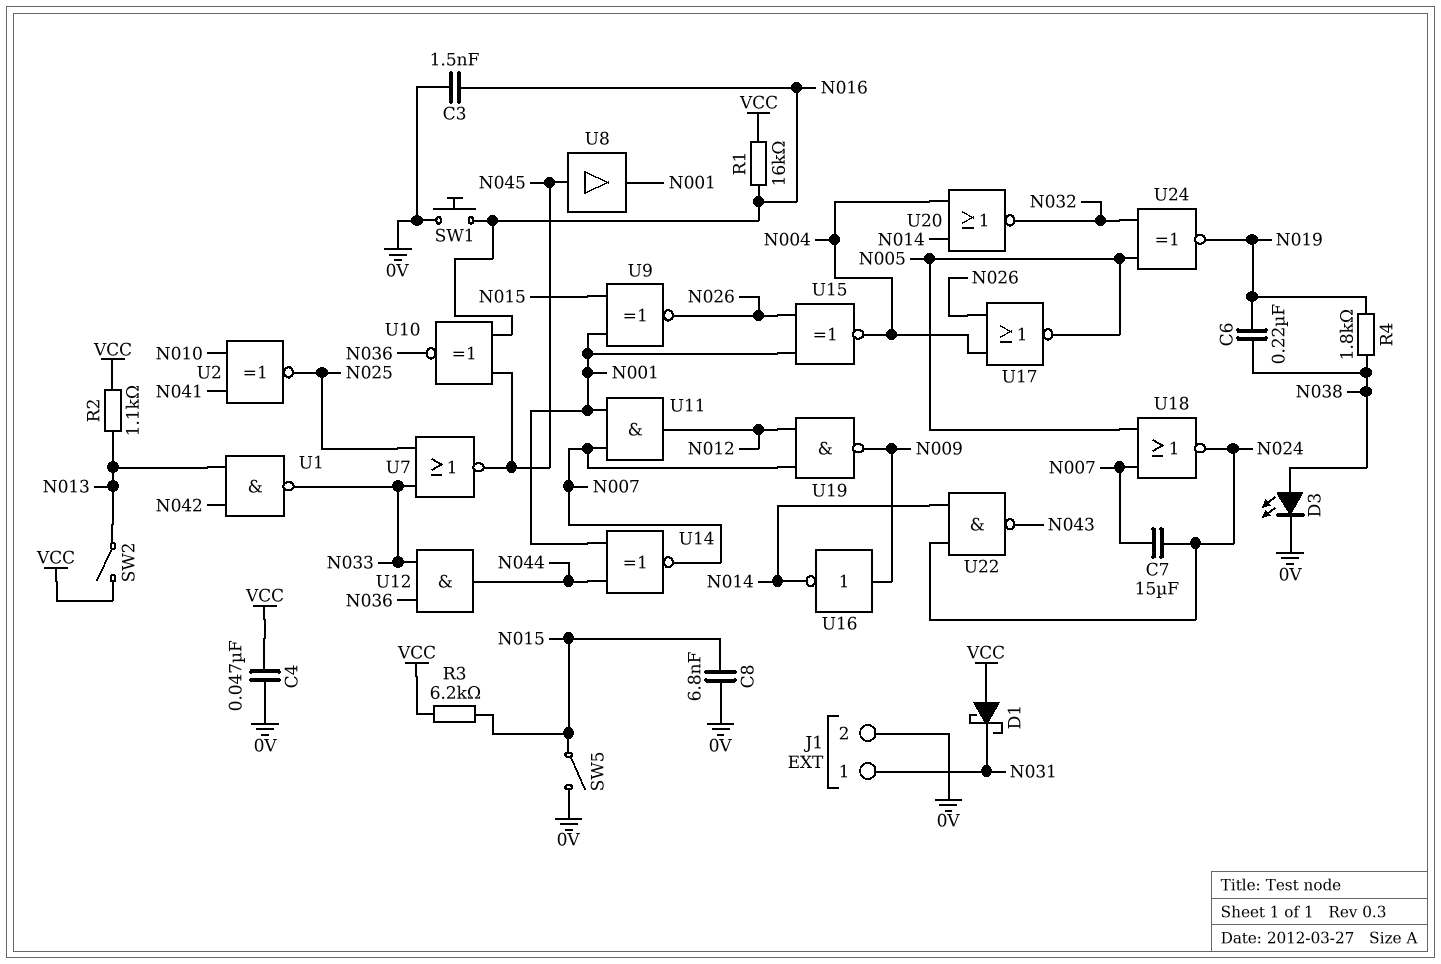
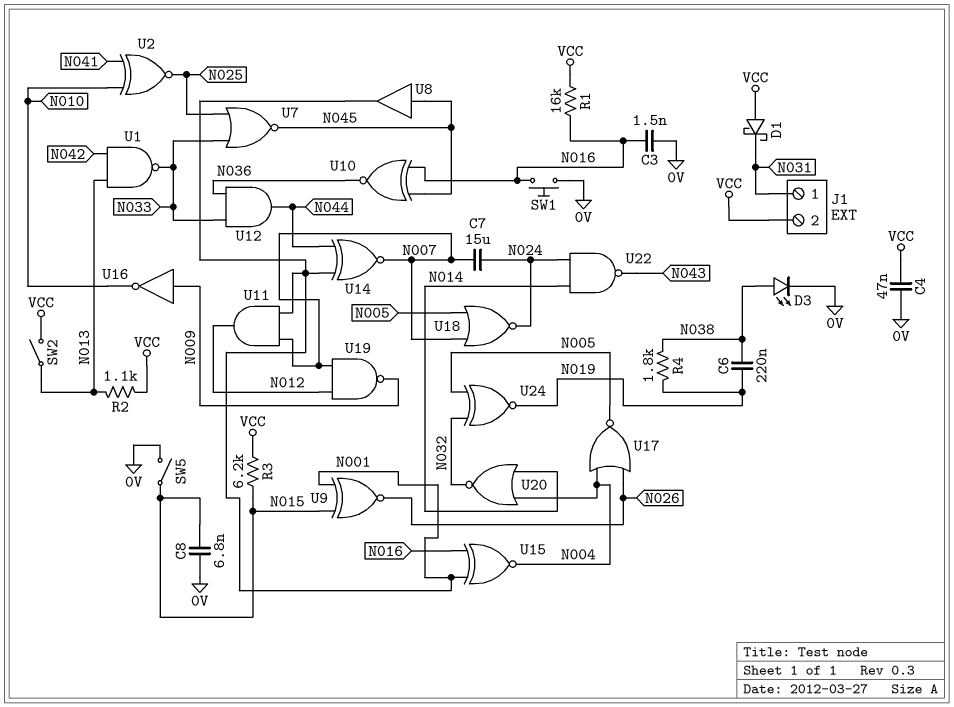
J1 pin 2: 0V -> VCC
U15: XNOR (in N001, in N026, out N004) -> XNOR (in N001, in N016, out N004)
U16: NOT (in N009, out N014) -> NOT (in N009, out N010)

